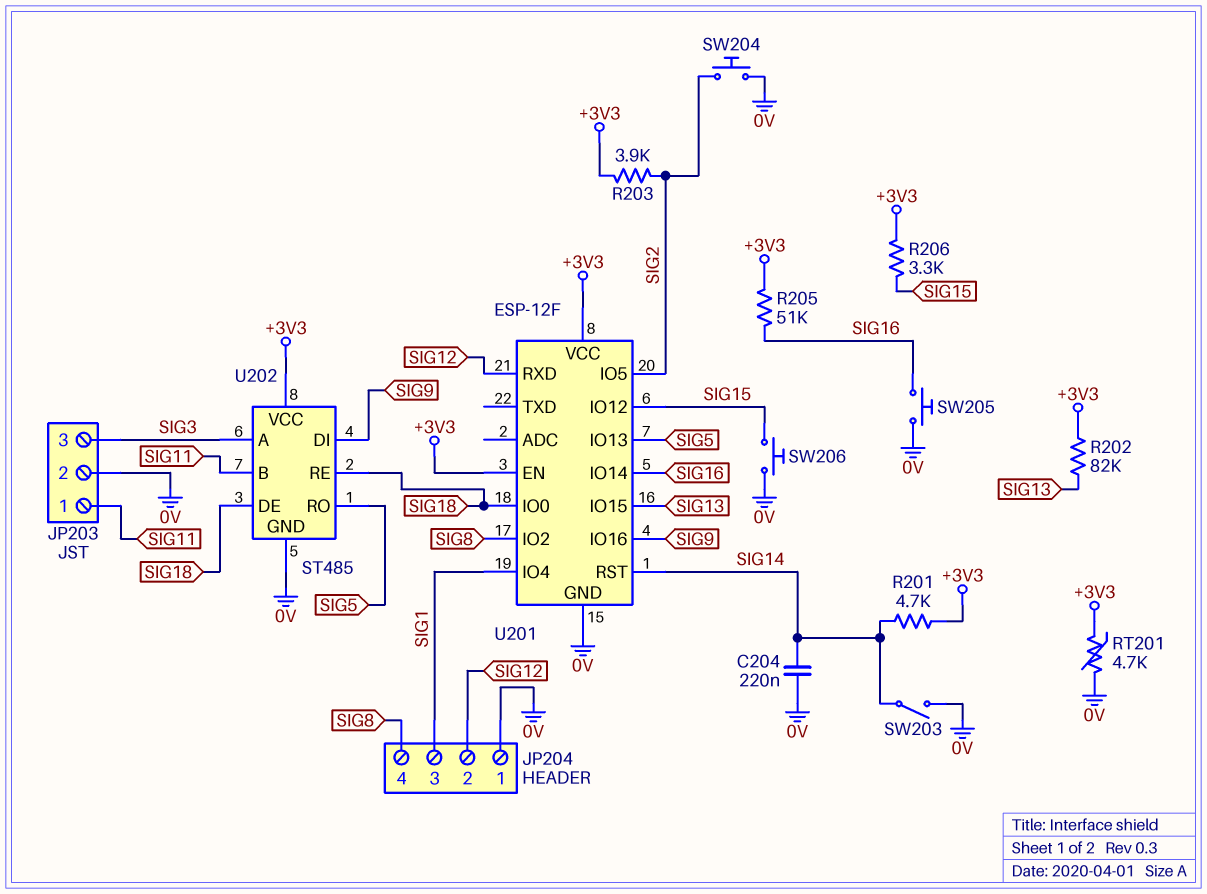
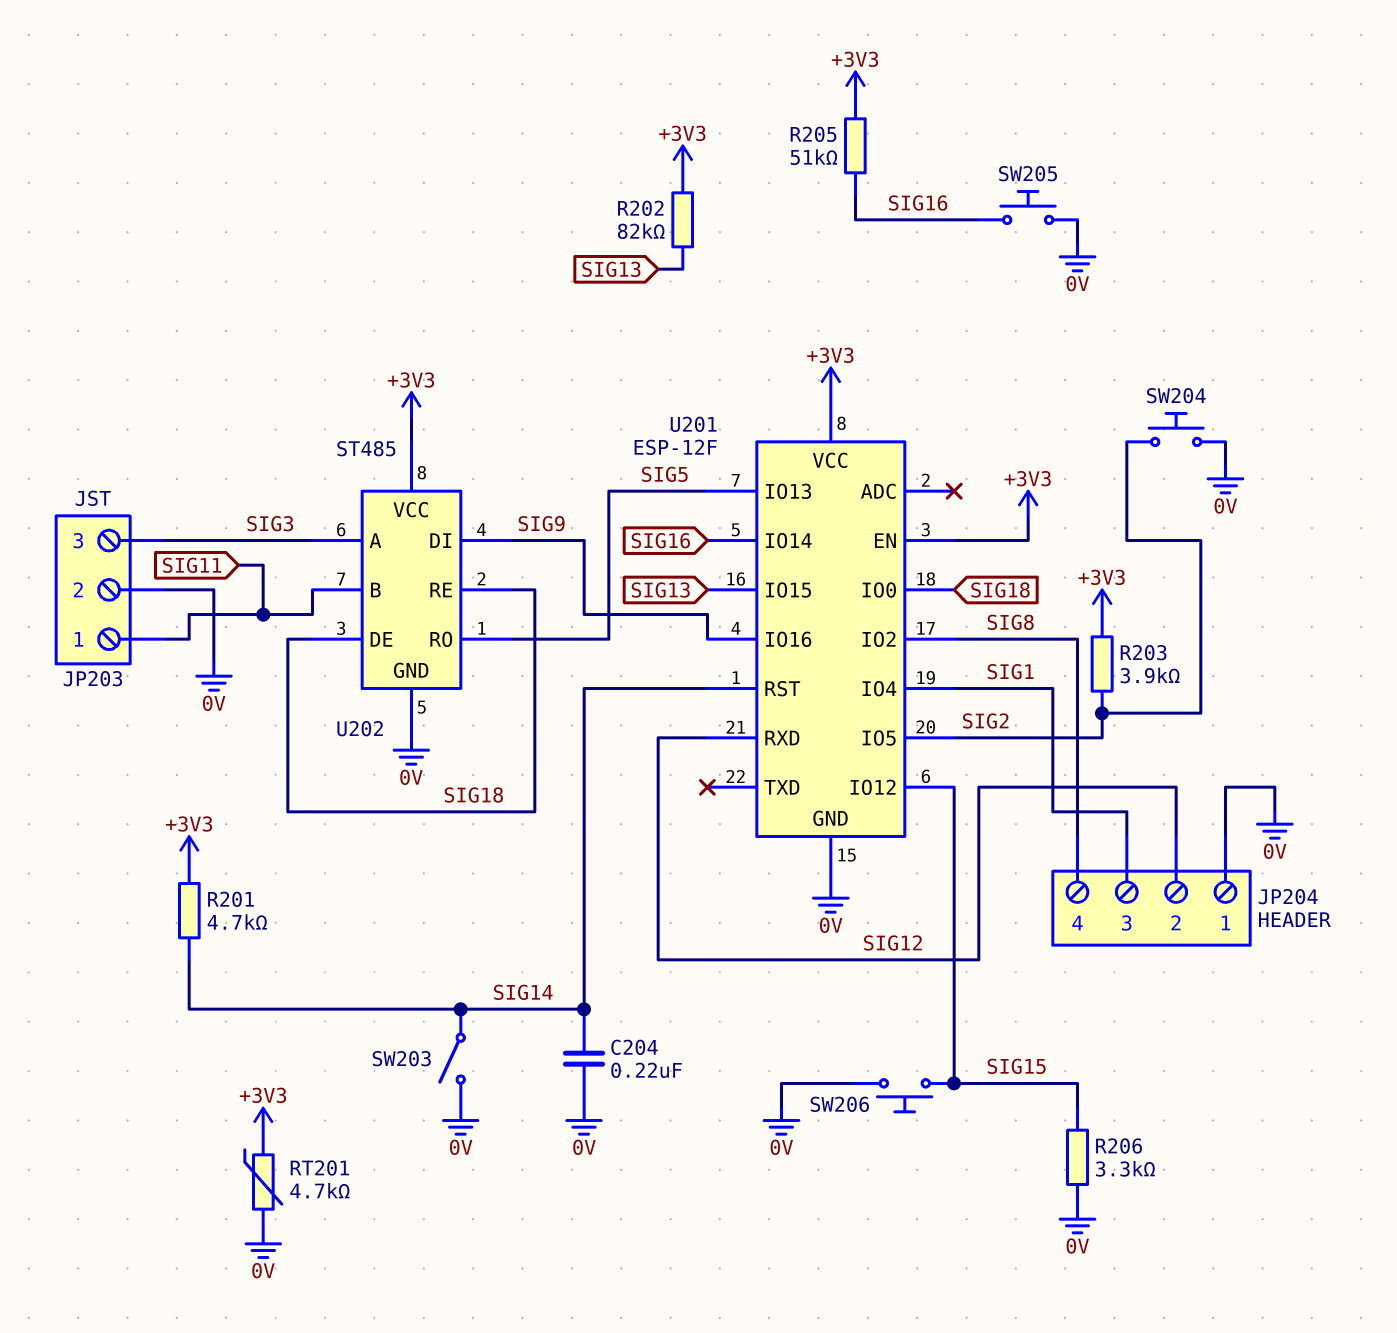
R206: 3.3k (+3V3, SIG15) -> 3.3k (0V, SIG15)

